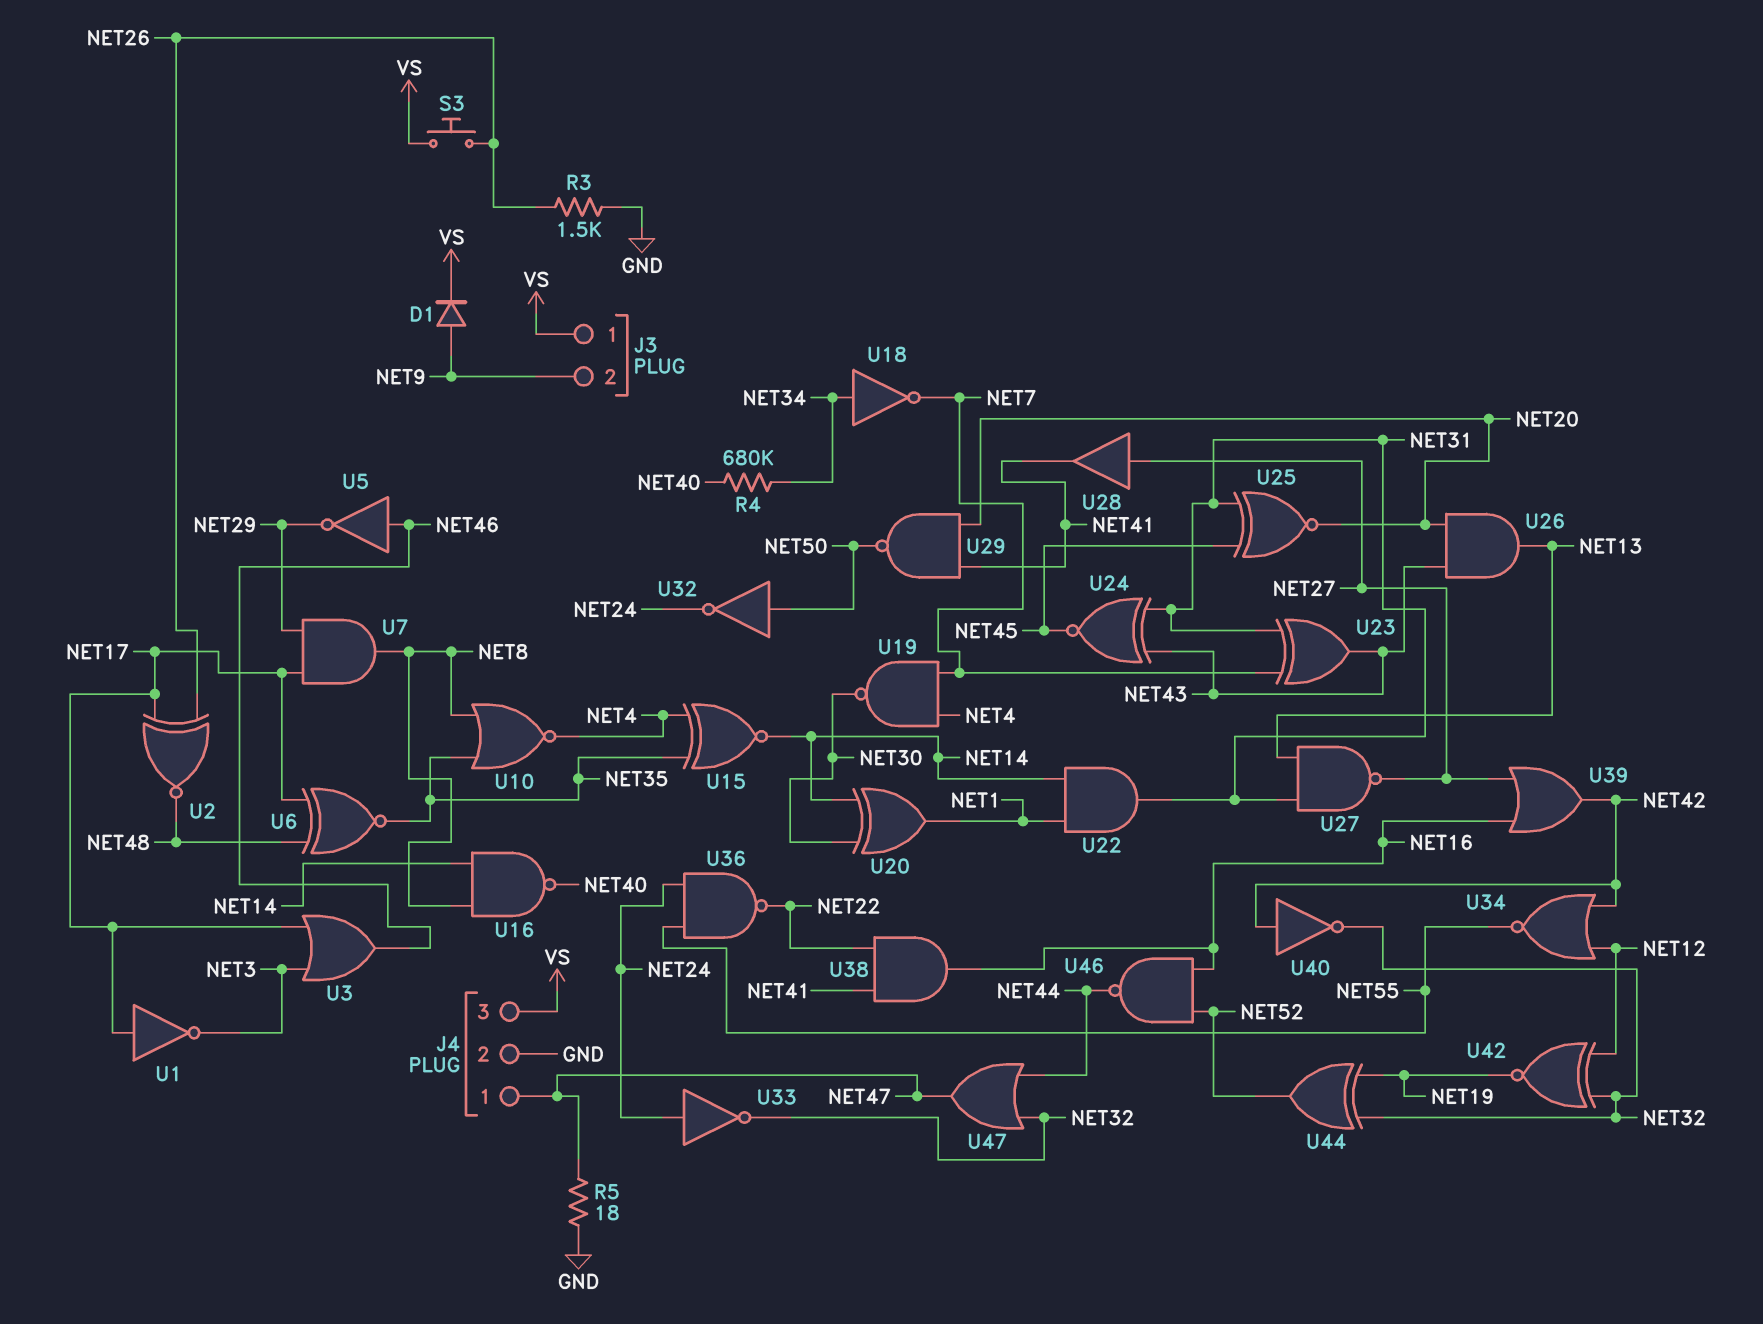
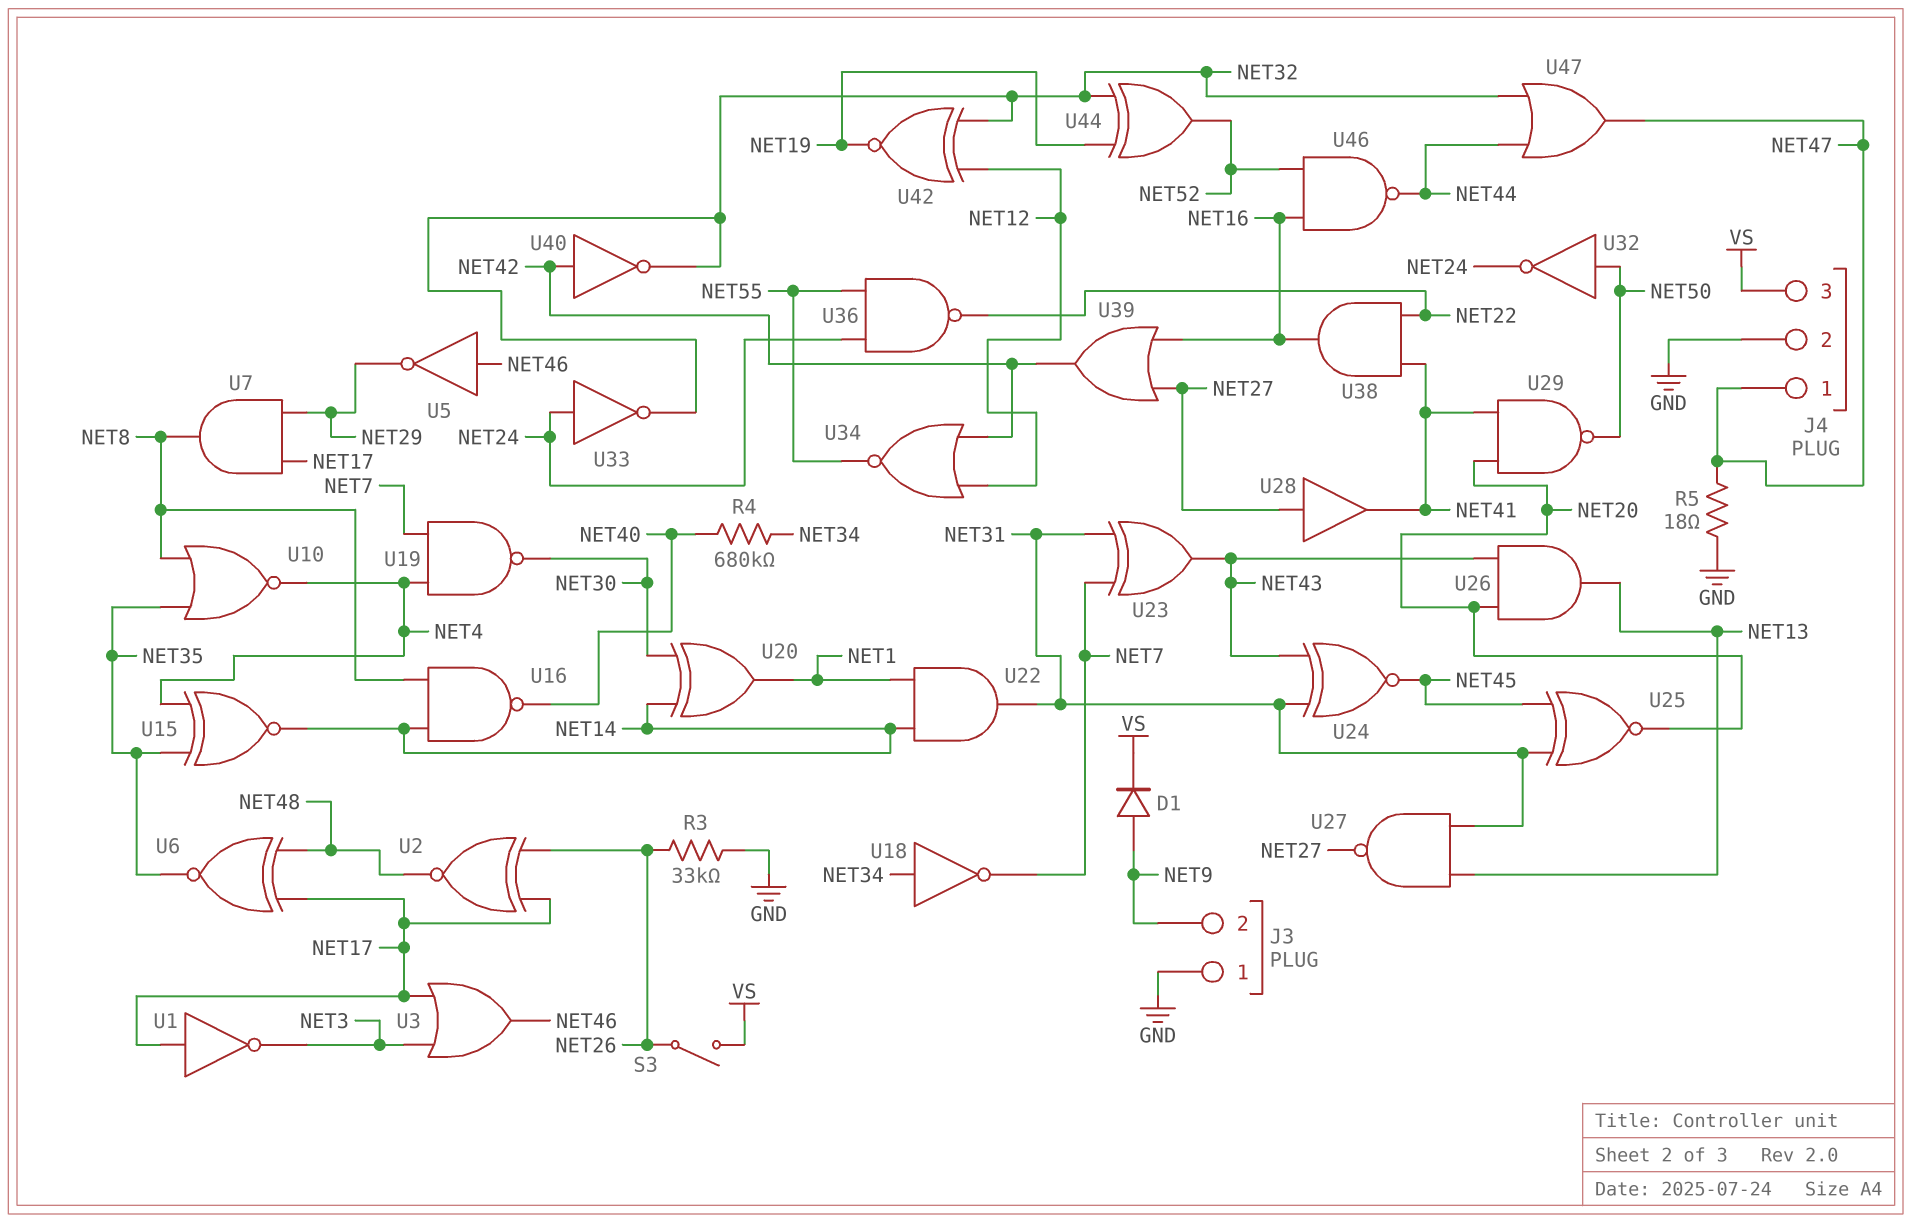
J3 pin 1: VS -> GND
R3: 1.5k (GND, NET26) -> 33k (GND, NET26)
S3: button (NET26, VS) -> switch (NET26, VS)

